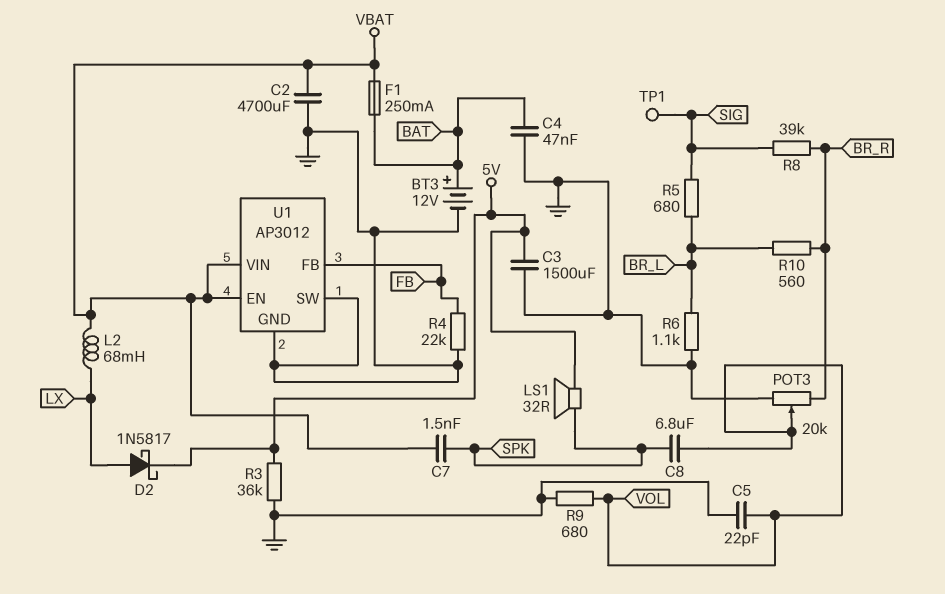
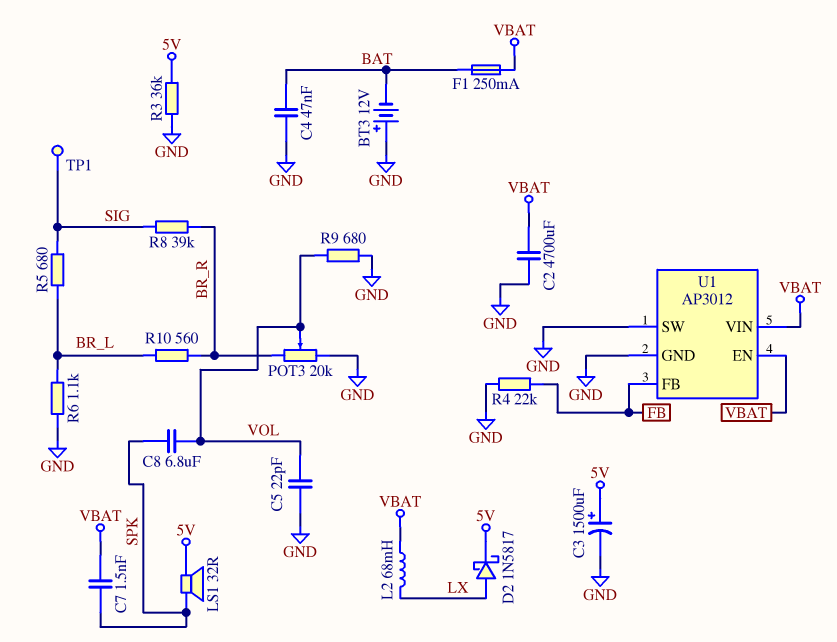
BT3: 12V (plus BAT, minus GND) -> 12V (plus GND, minus BAT)
C3: 1500uF (5V, GND) -> 1500uF (plus 5V, minus GND)

